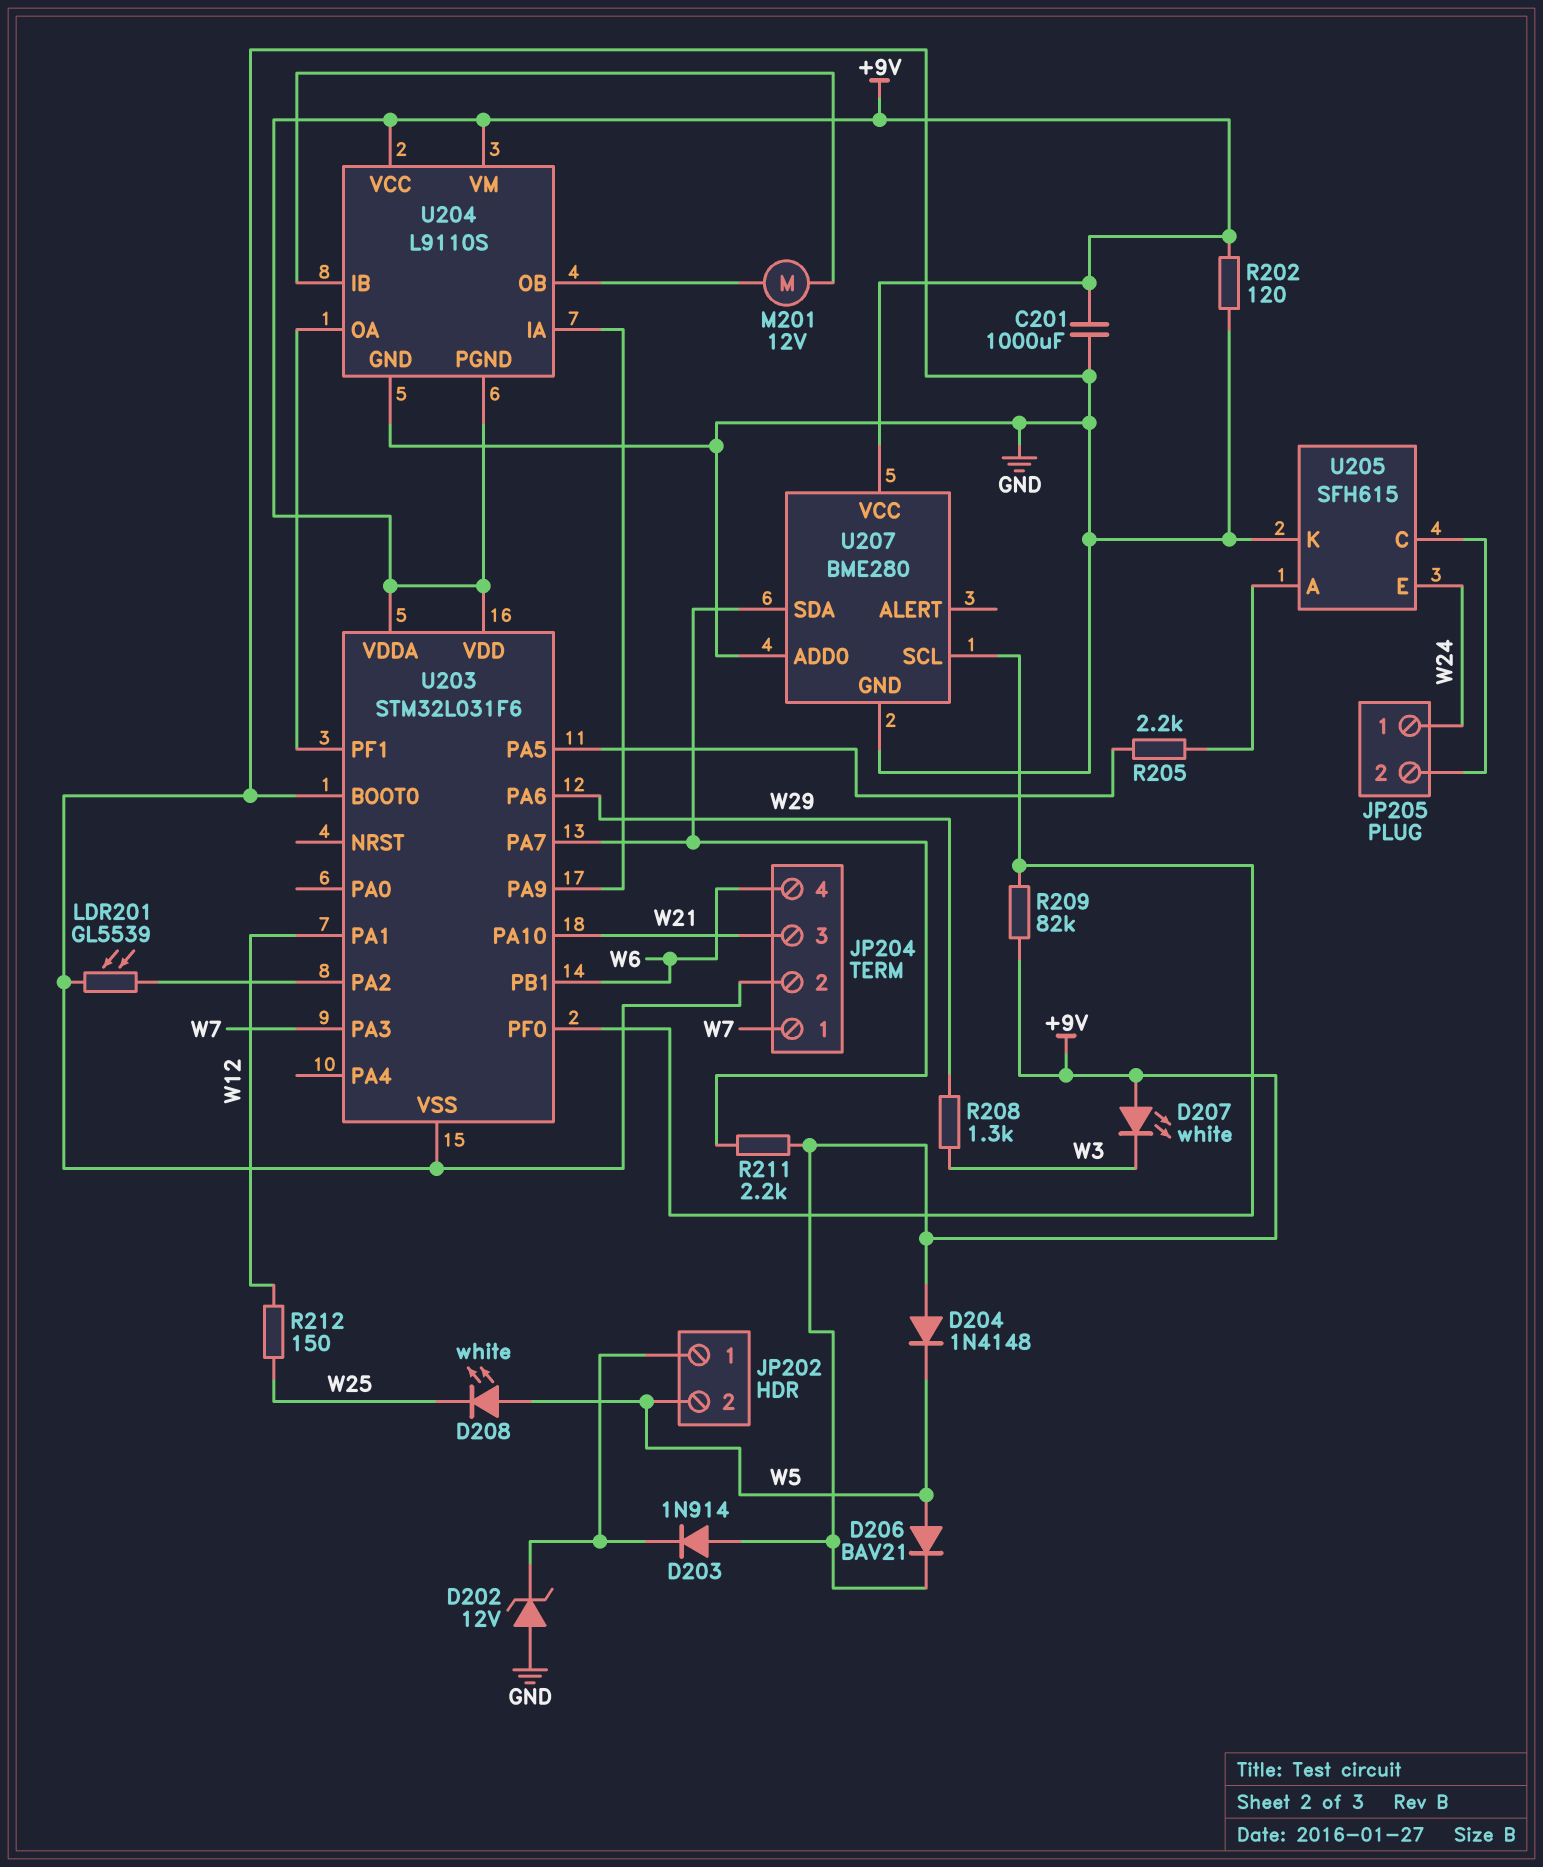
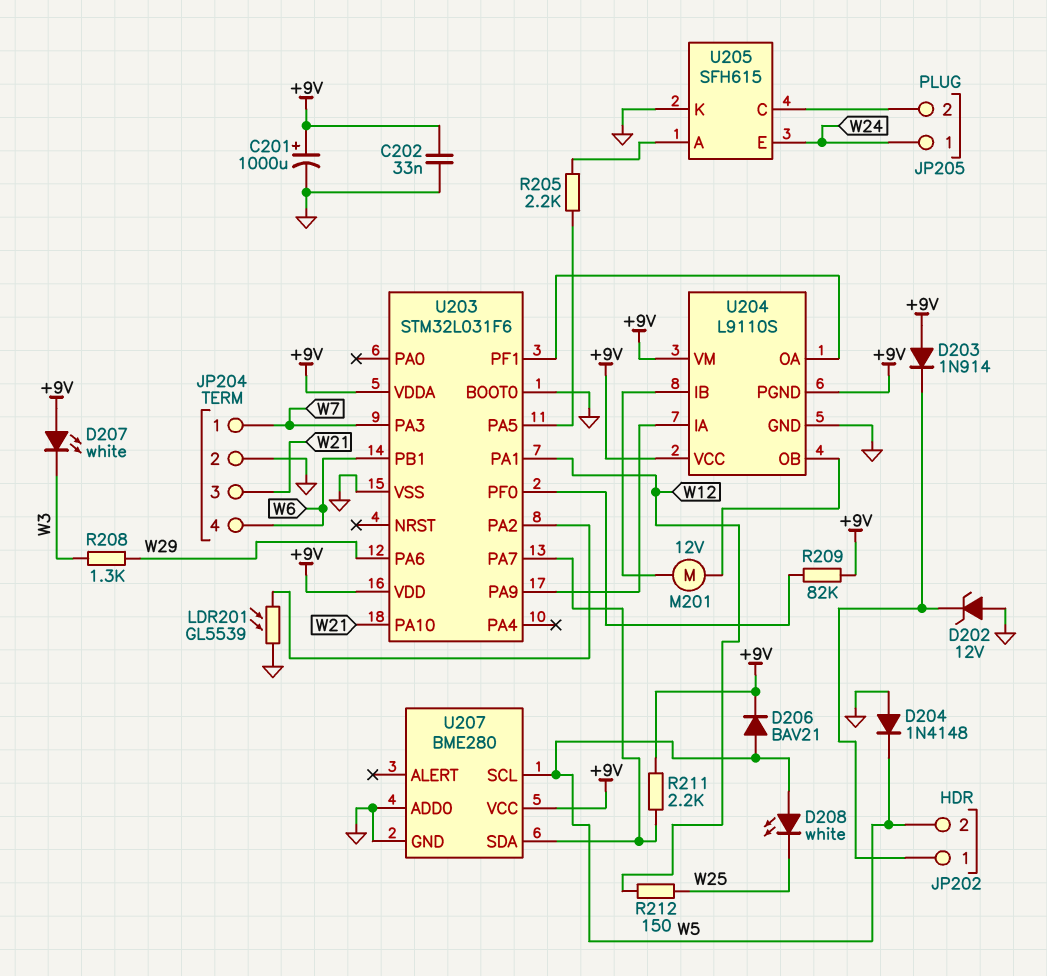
C201: 1000uF (+9V, GND) -> 1000uF (plus +9V, minus GND)
C202: none -> 33nF (+9V, GND)
D204: diode 1N4148 (A +9V, K W5) -> diode 1N4148 (A GND, K W5)
R202: 120 (+9V, GND) -> none
U207 pin SCL: U203/PF0 -> W5

